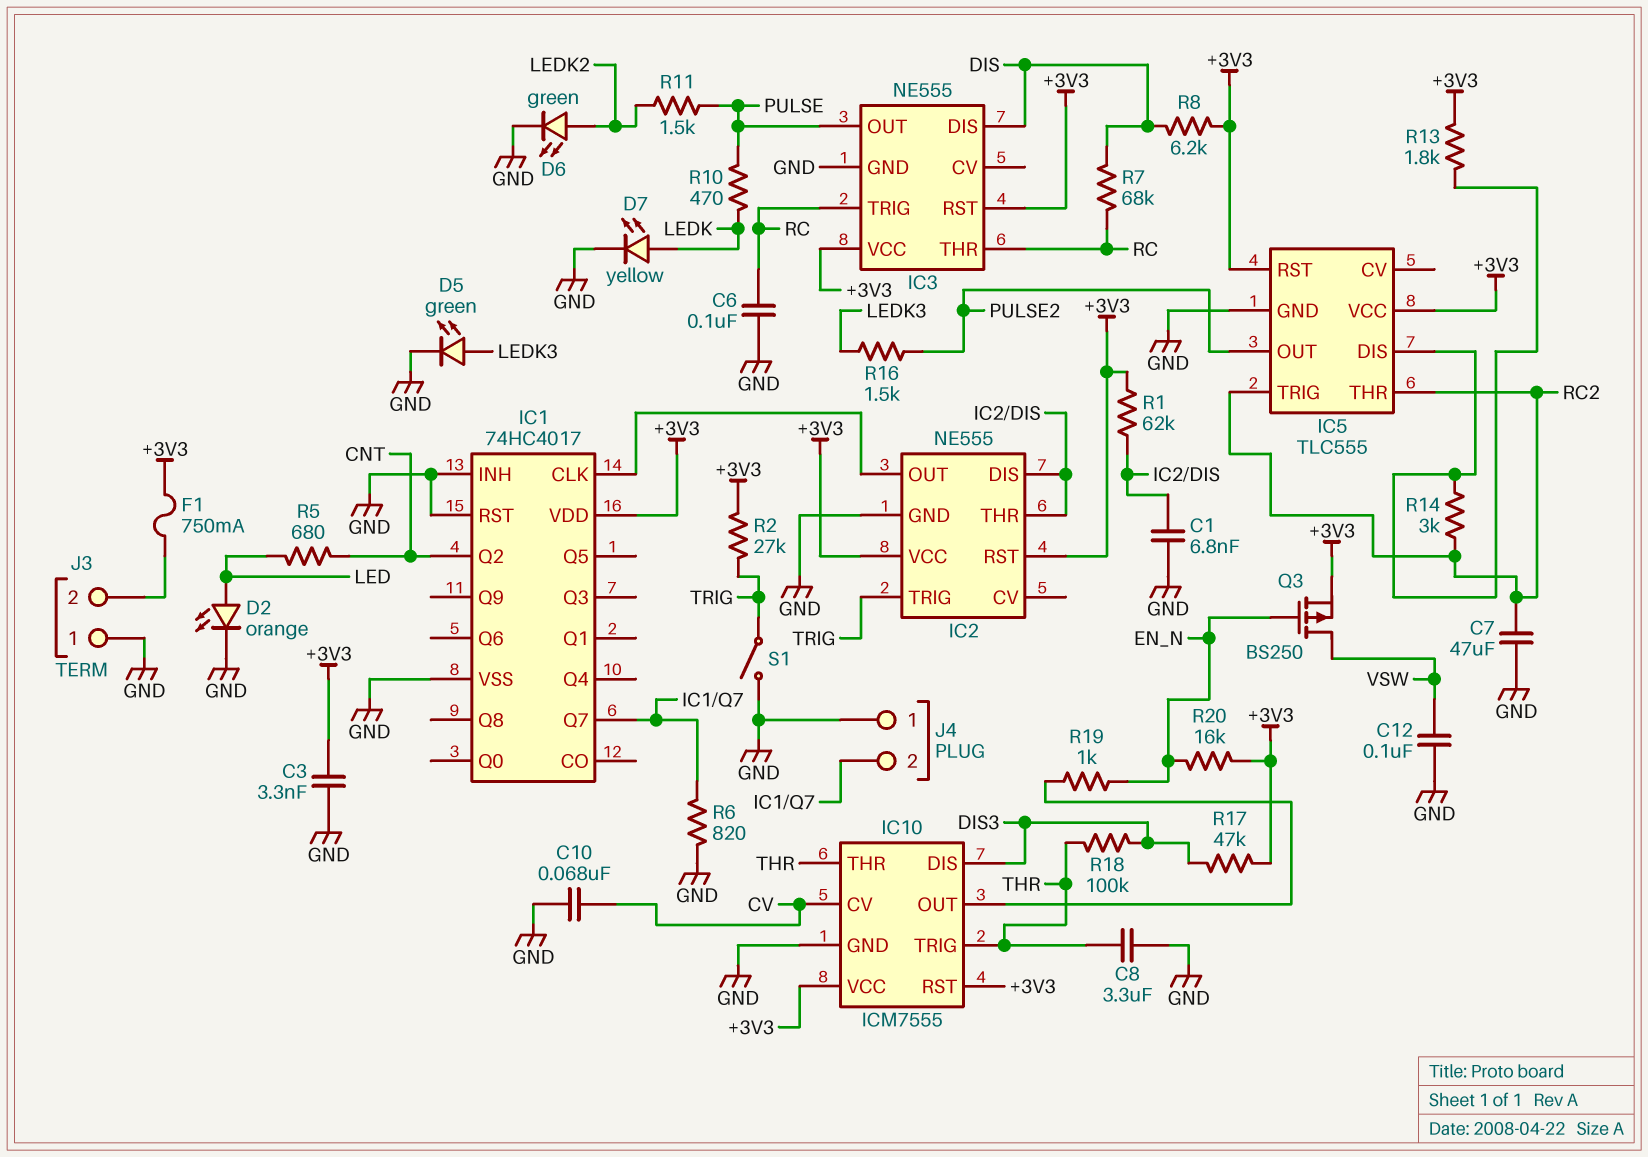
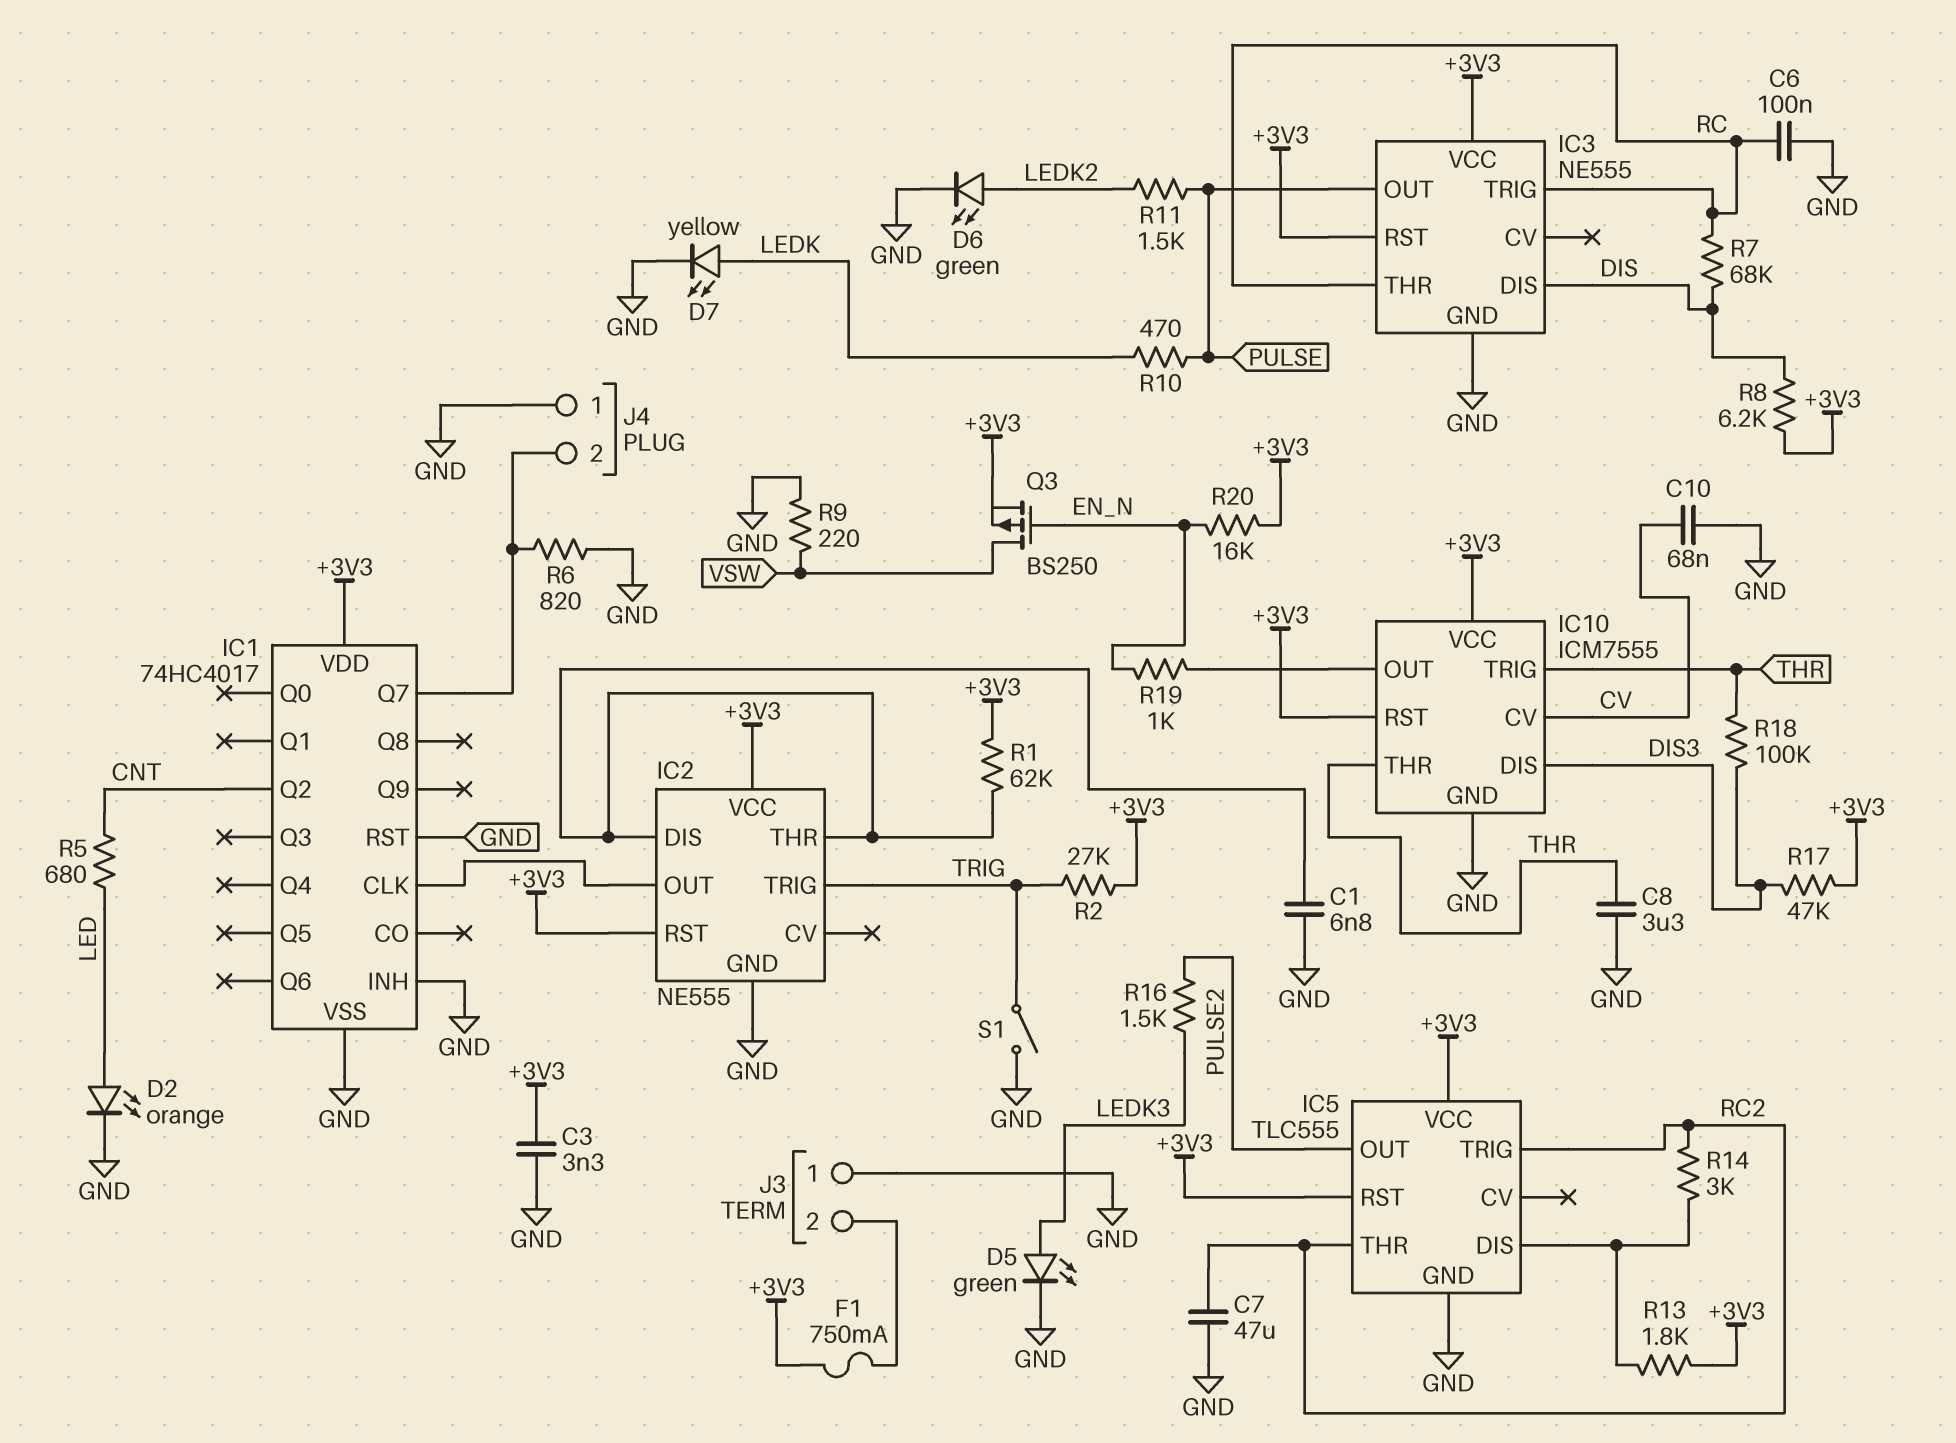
C12: 100nF (GND, VSW) -> none
R9: none -> 220 (GND, VSW)

